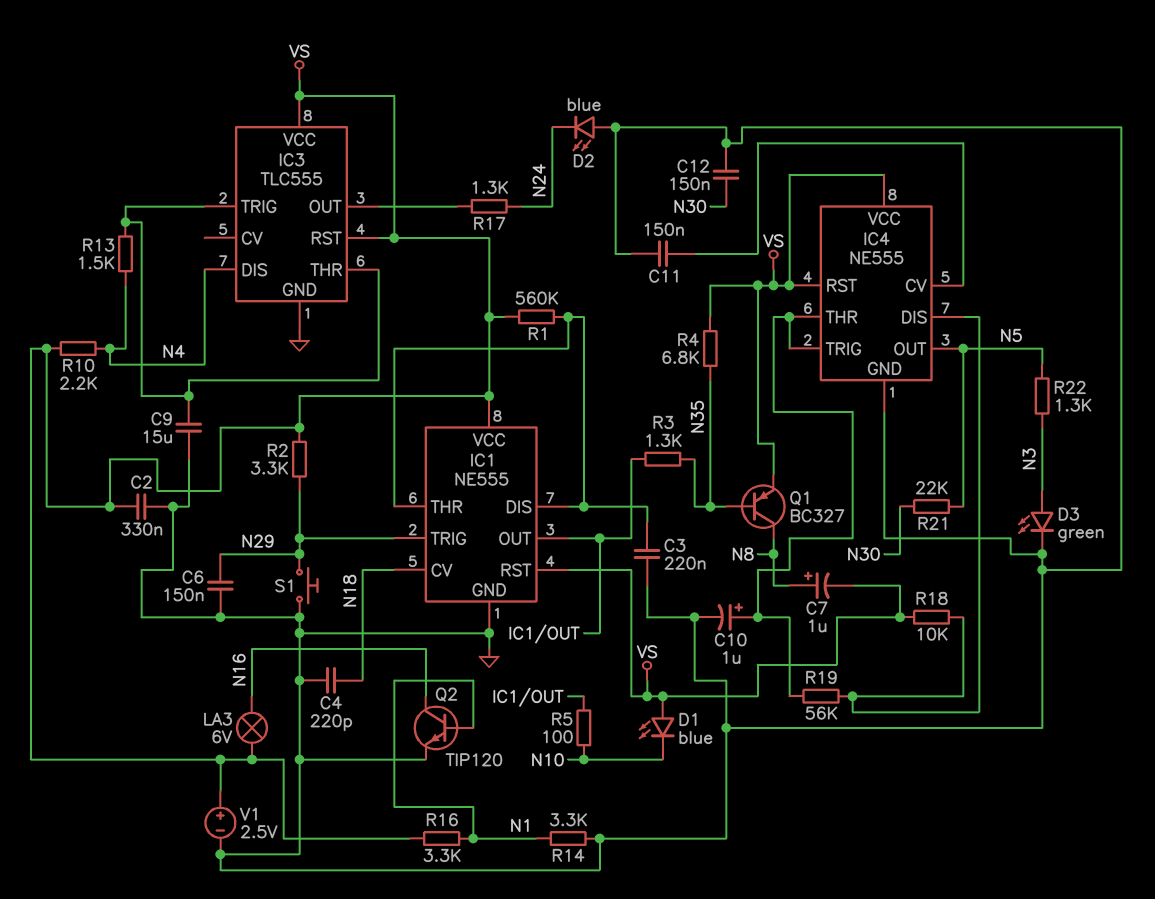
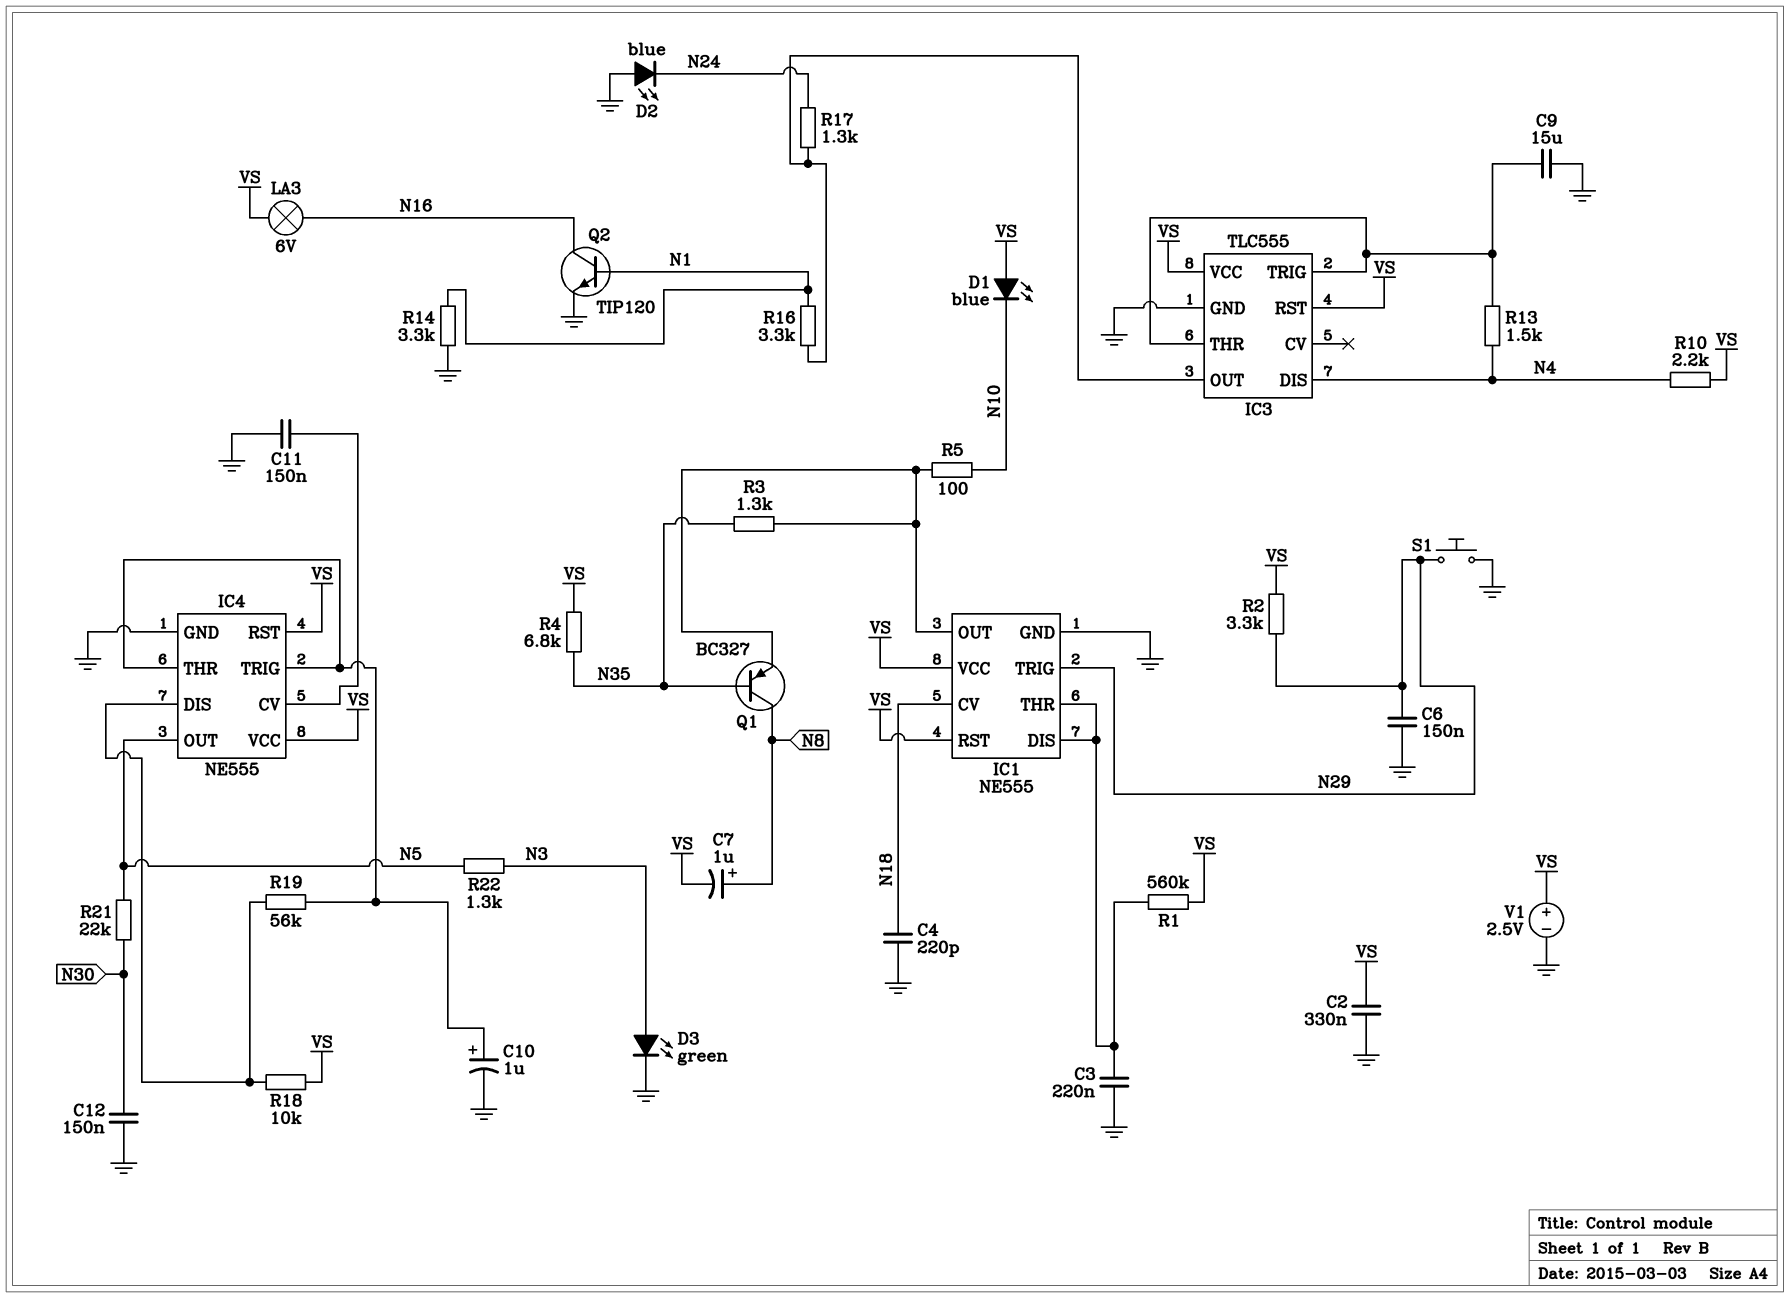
Q1: PNP BC327 (B N35, C N8, E VS) -> PNP BC327 (B N35, C N8, E IC1/OUT)
R16: 3.3k (N1, VS) -> 3.3k (IC3/OUT, N1)

